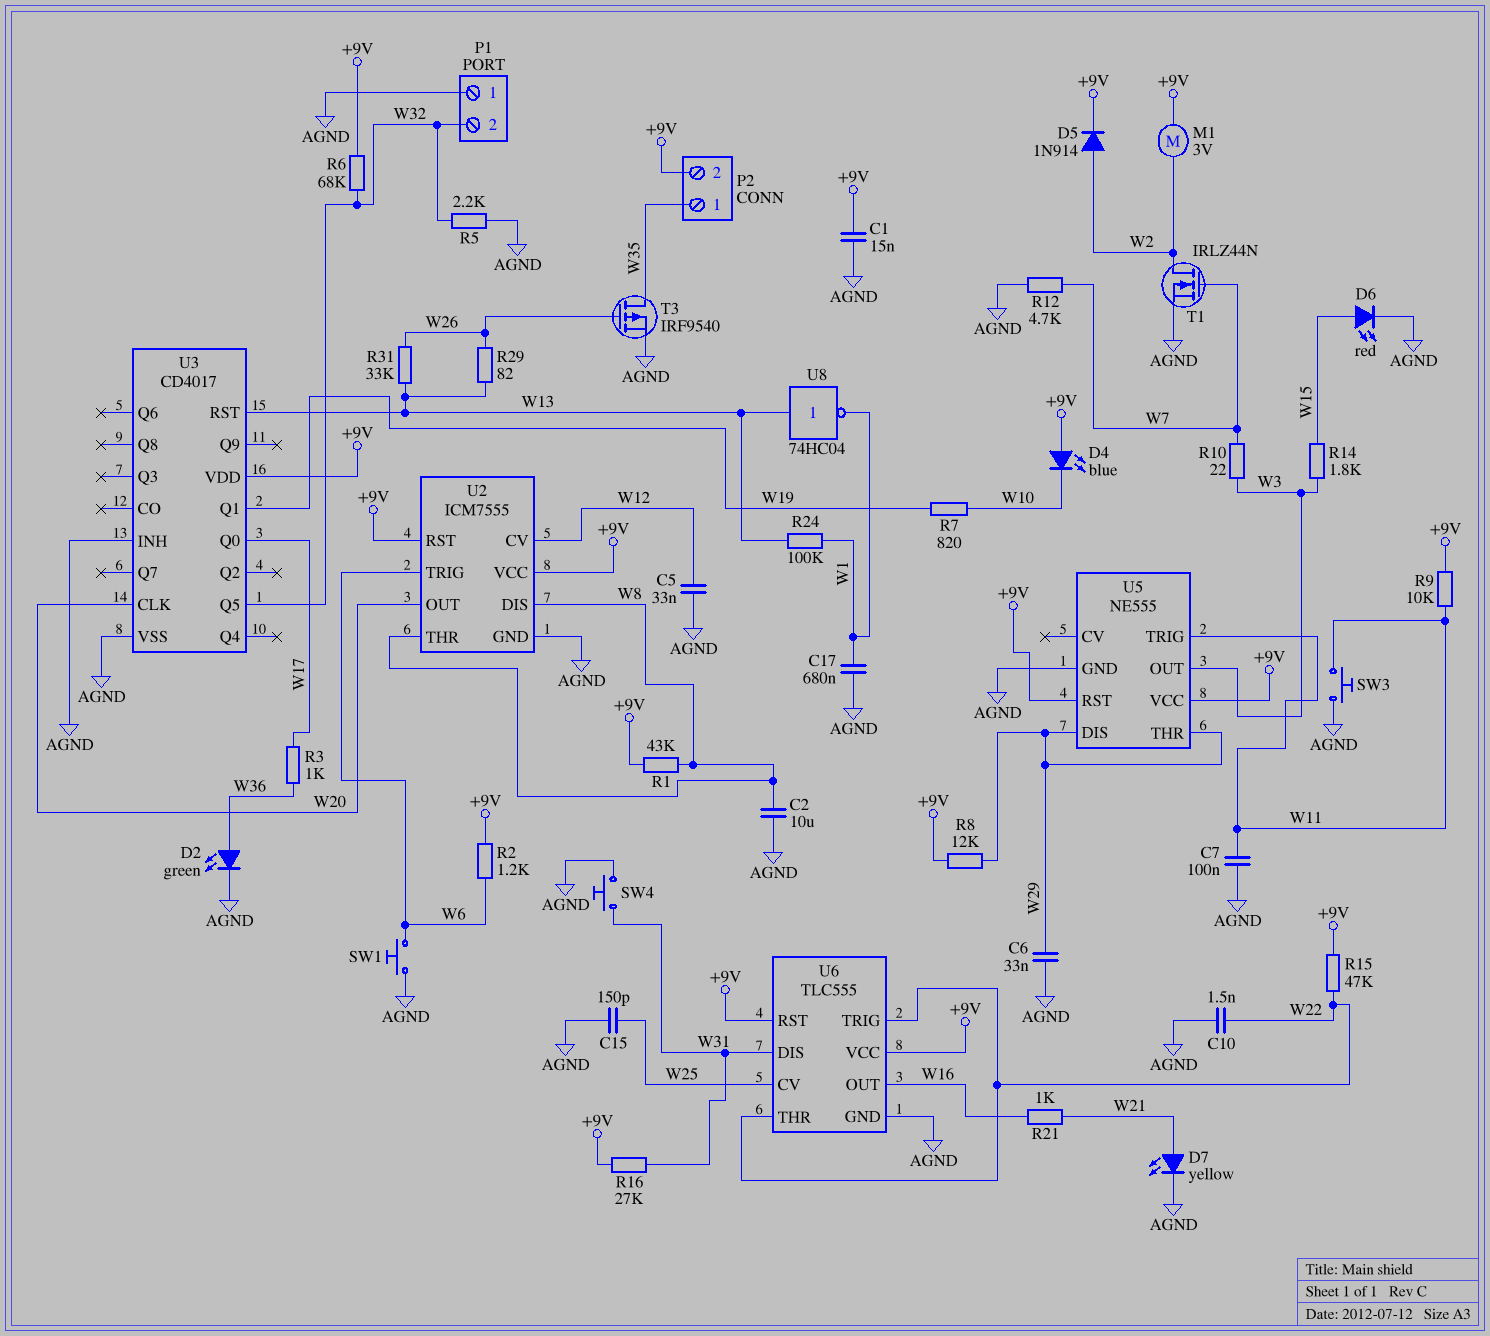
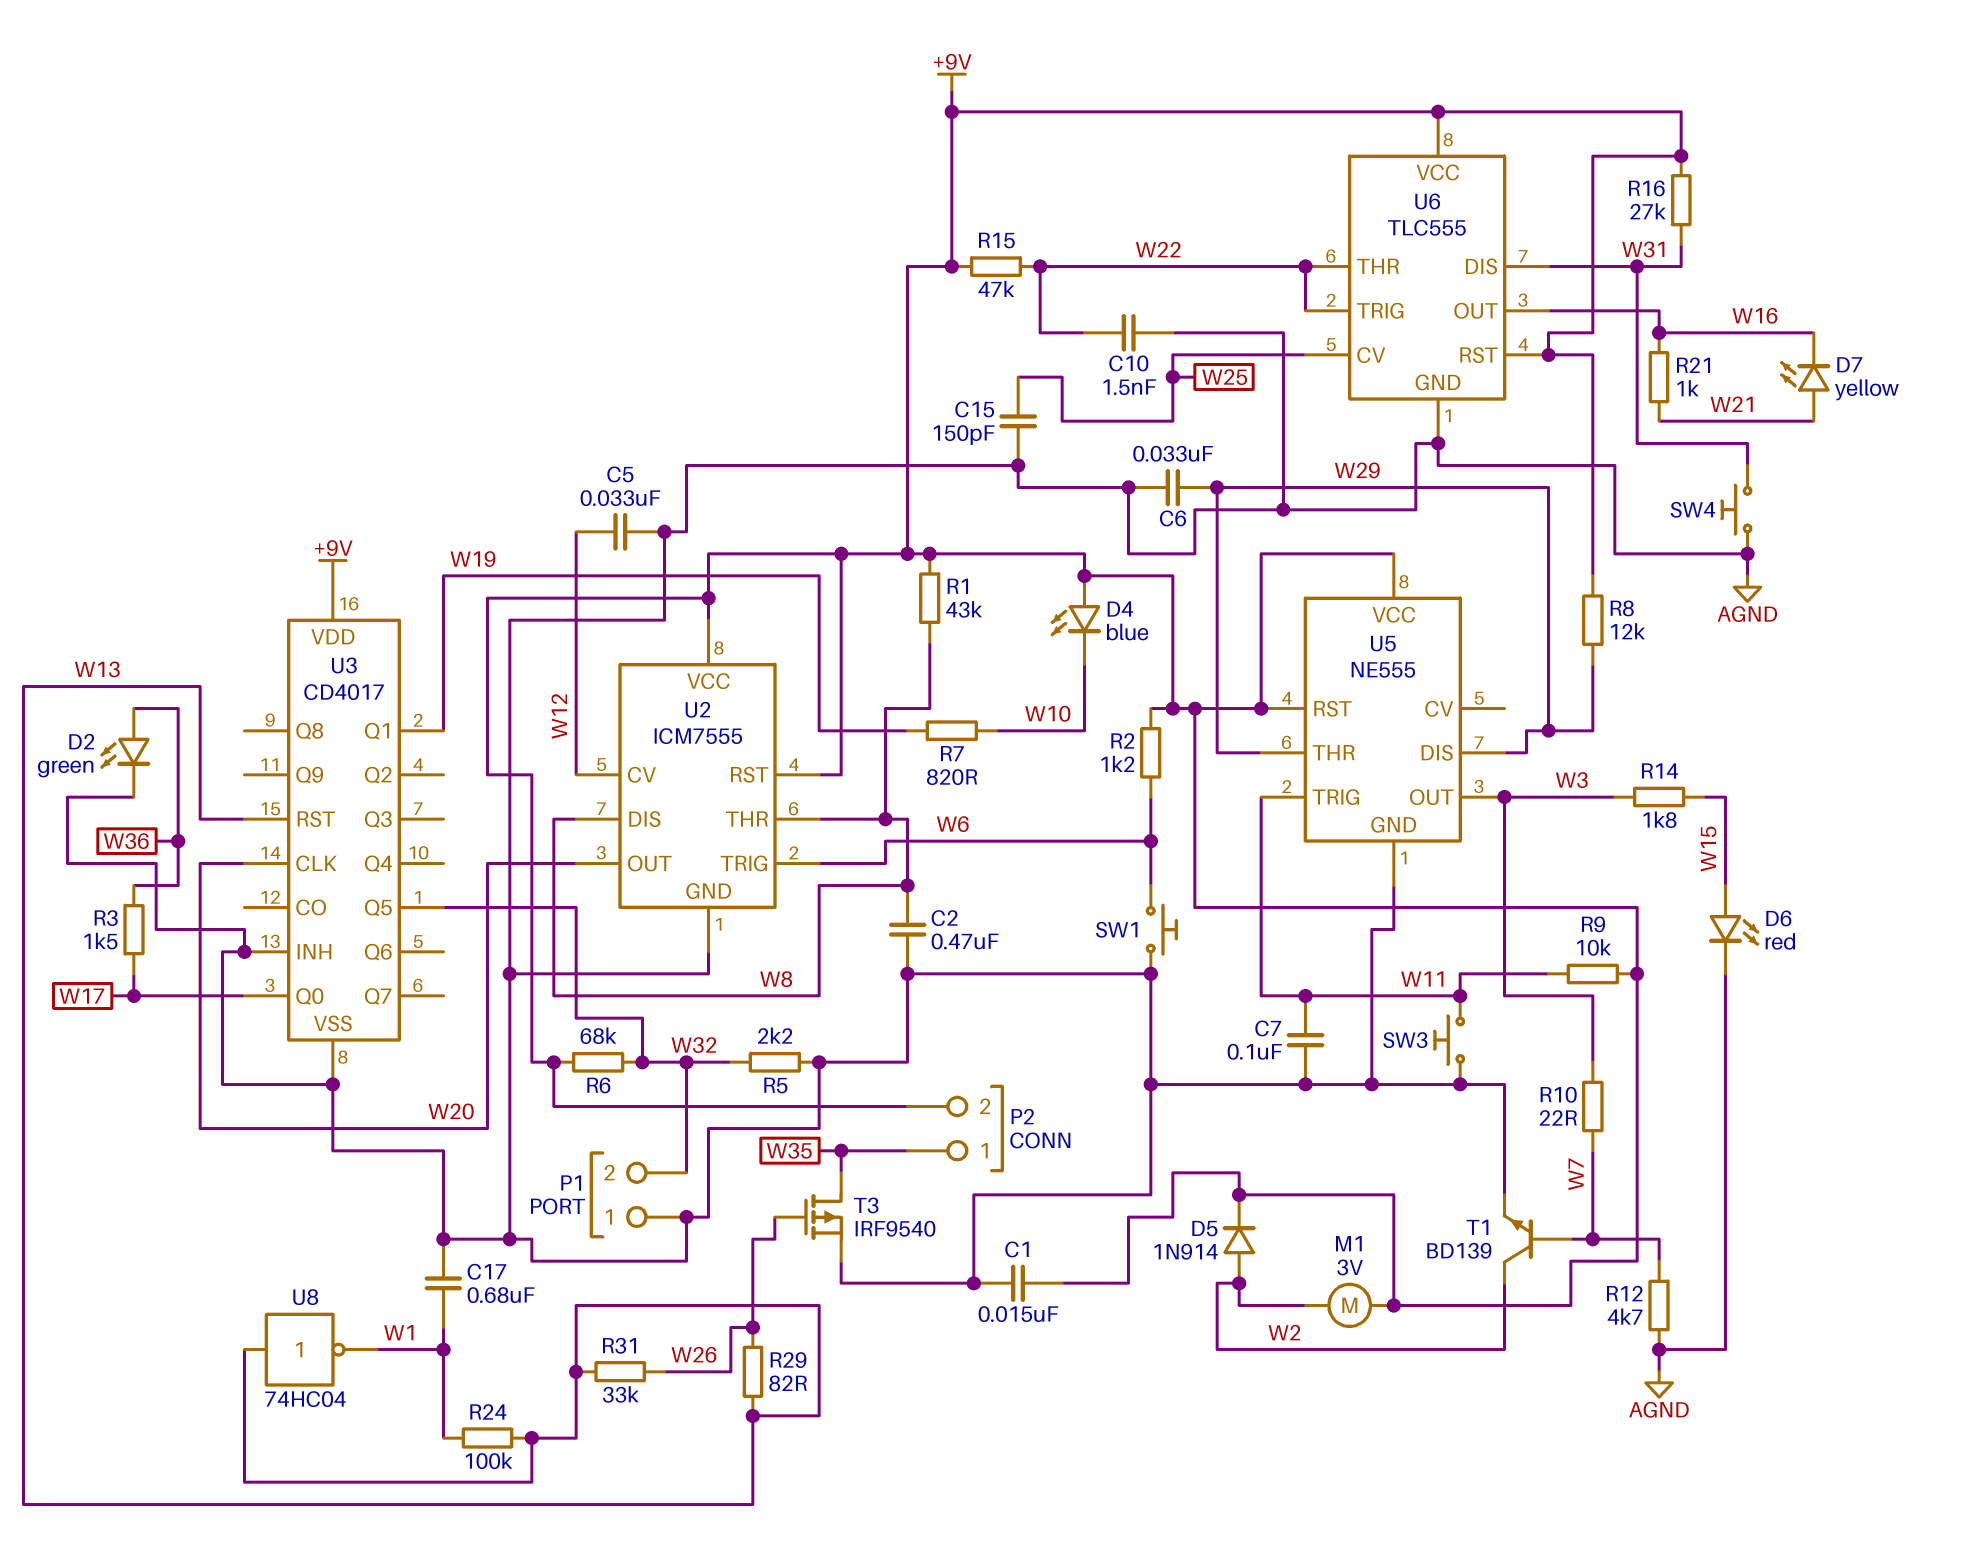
C2: 10uF (AGND, W8) -> 470nF (AGND, W8)
D7: LED yellow (A W21, K AGND) -> LED yellow (A W21, K W16)
R3: 1k (W17, W36) -> 1.5k (W17, W36)
T1: NMOS IRLZ44N (G W7, D W2, S AGND) -> NPN BD139 (B W7, C W2, E AGND)

